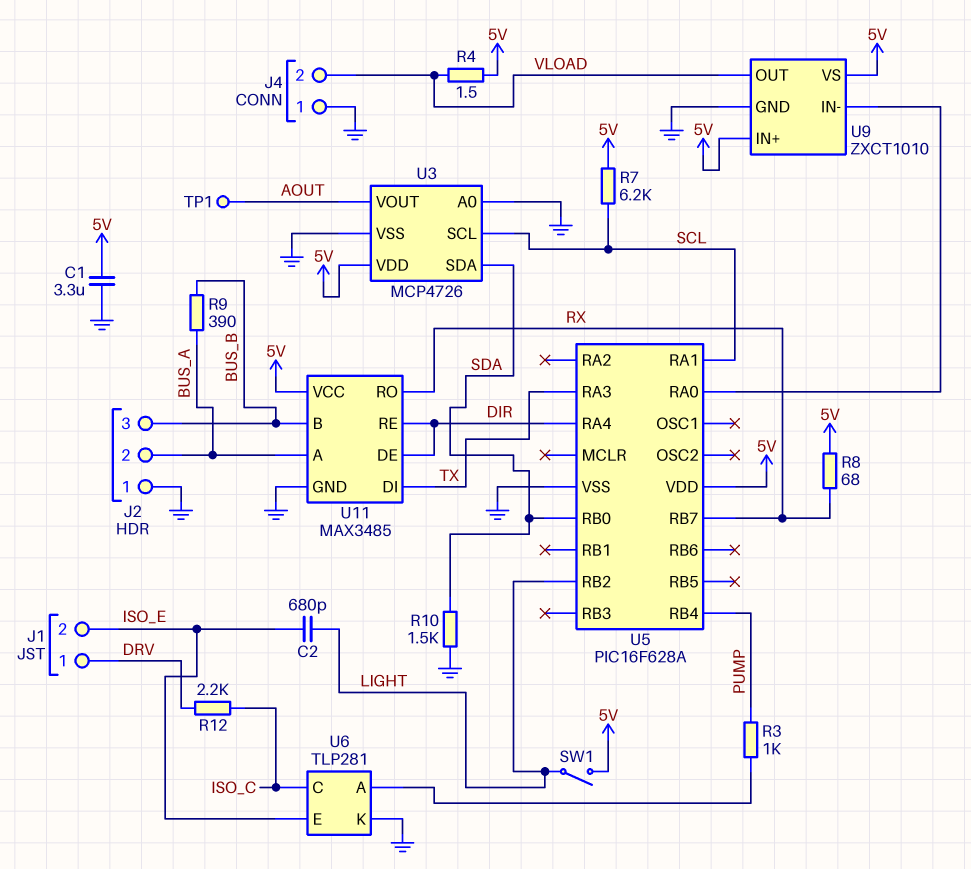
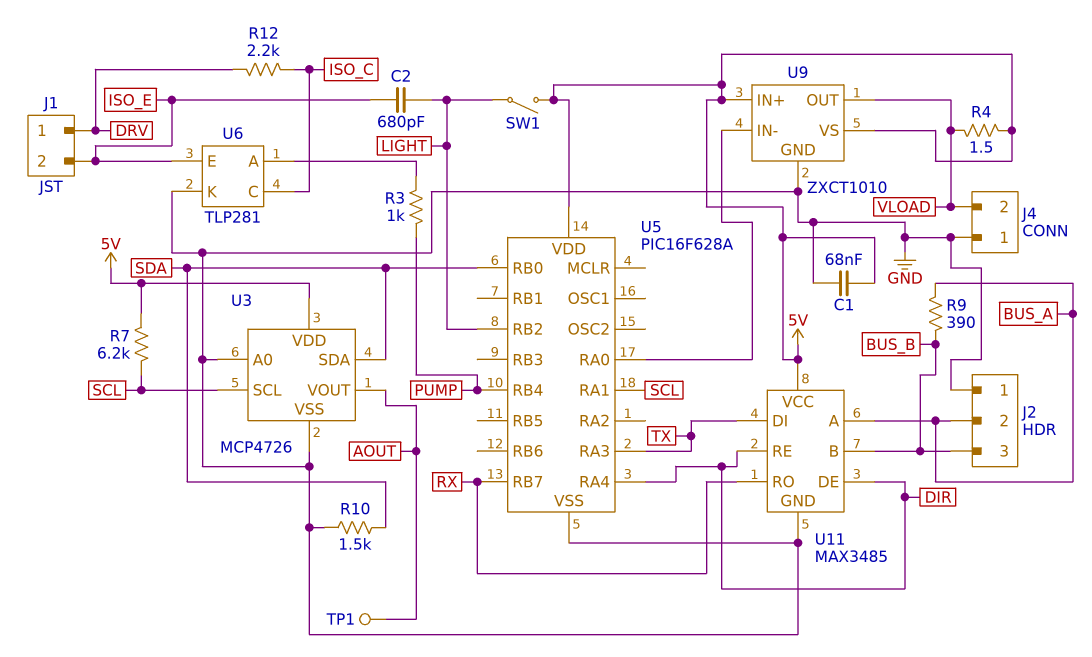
C1: 3.3uF (5V, GND) -> 68nF (5V, GND)
R8: 68 (5V, RX) -> none

